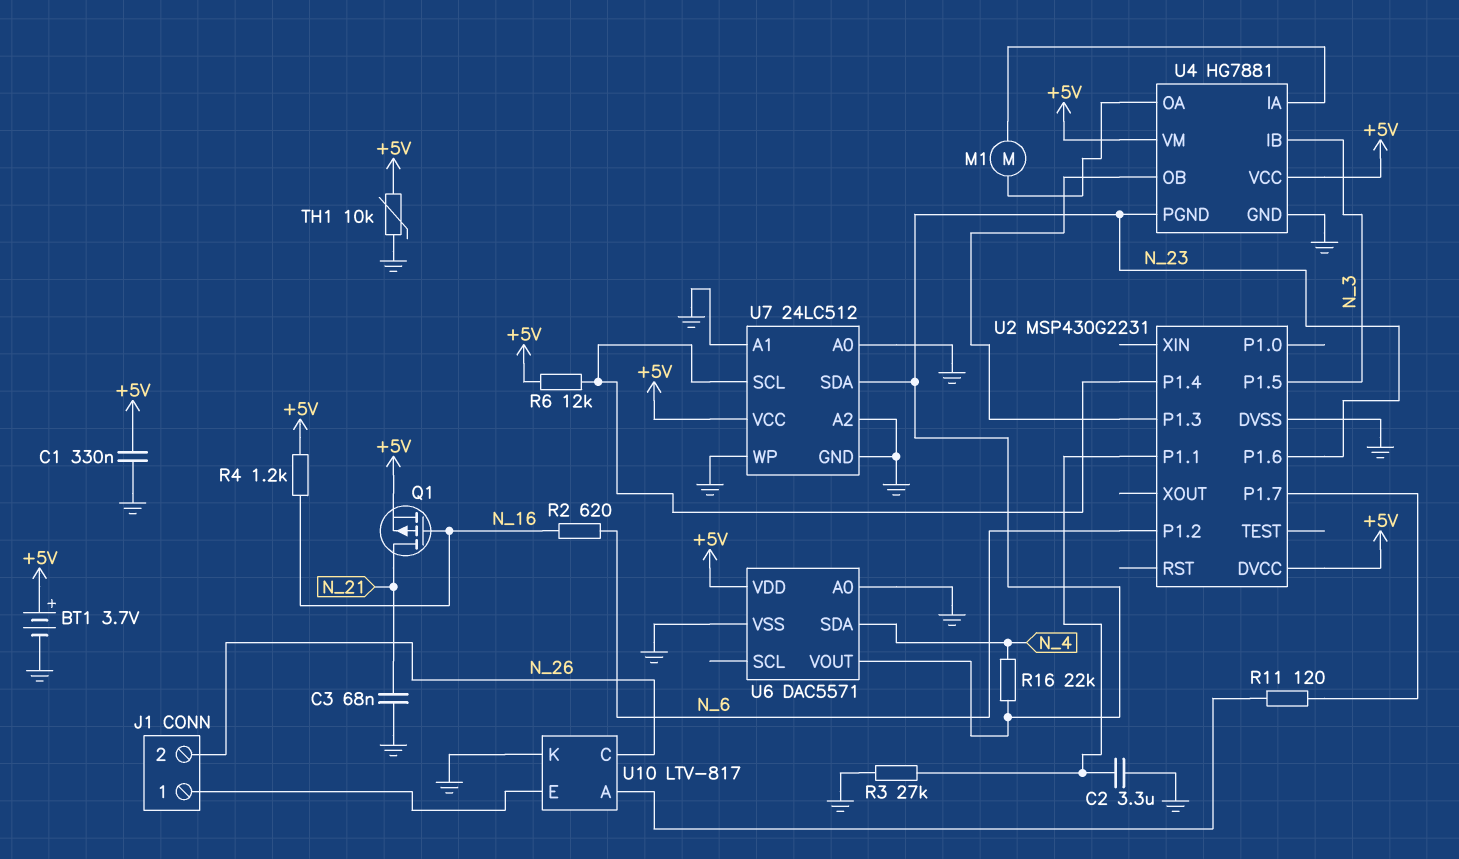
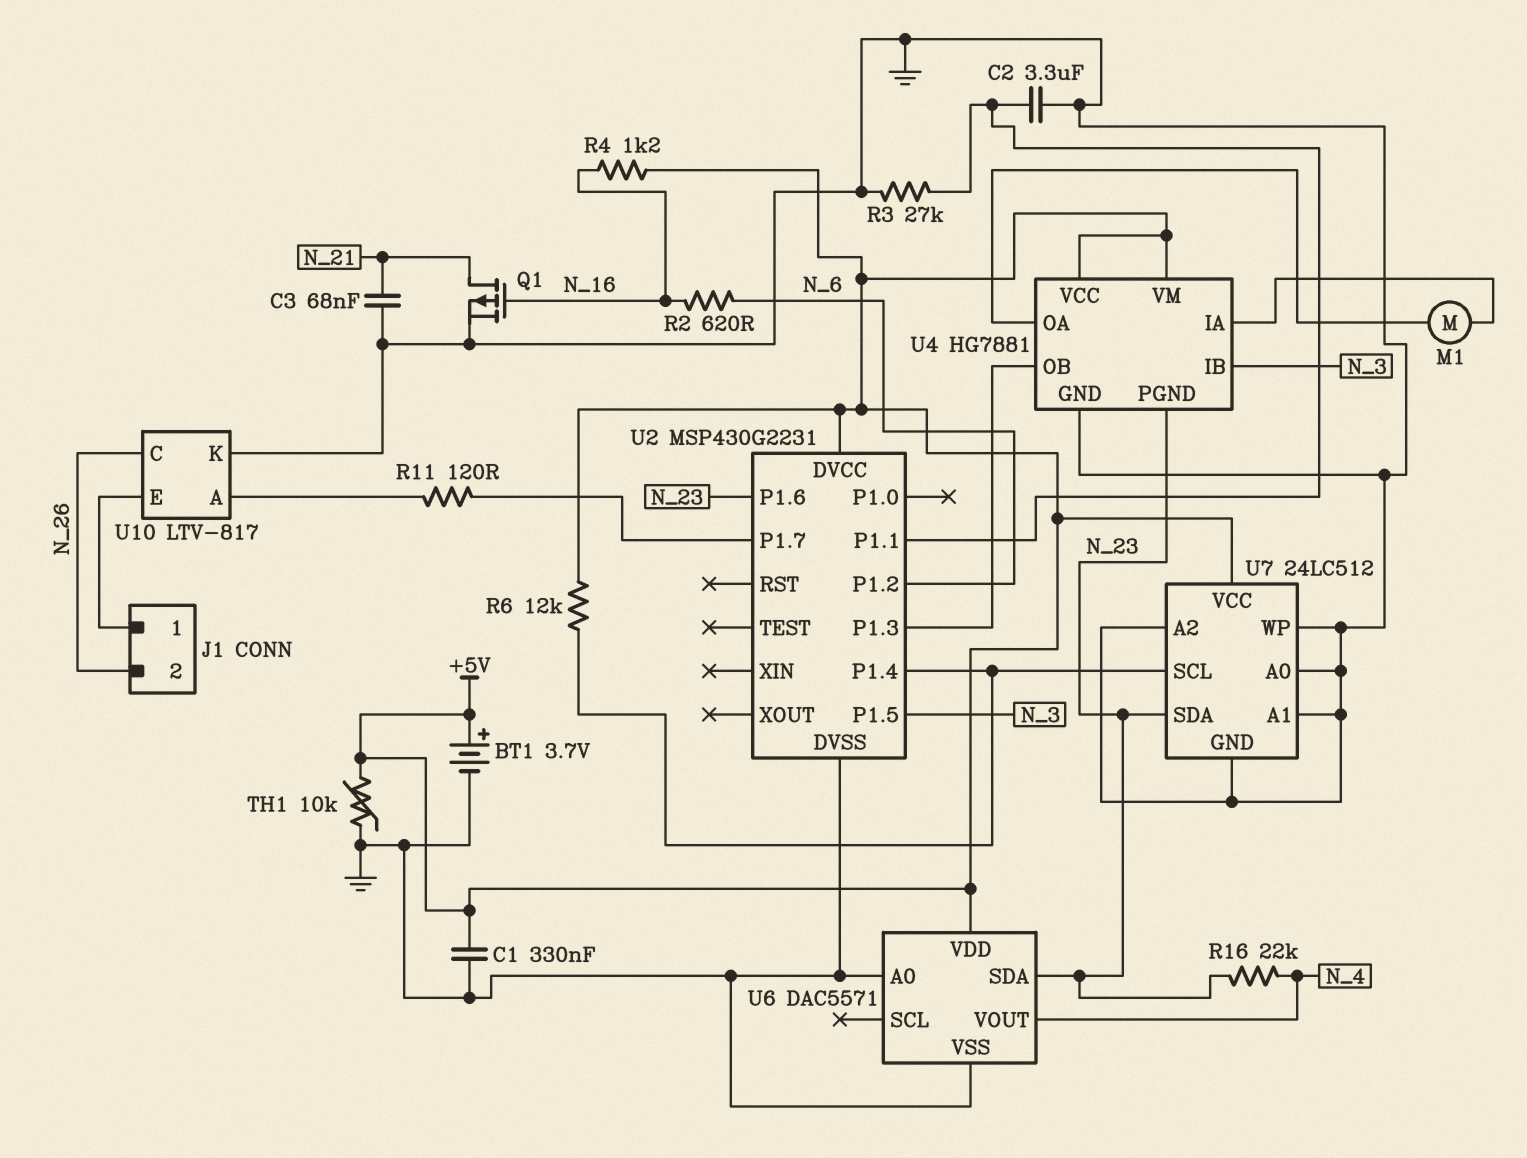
Q1: PMOS (G N_16, D N_21, S +5V) -> PMOS (G N_16, D N_21, S GND)
U6 pin SDA: N_4 -> N_23
U6 pin VOUT: N_23 -> N_4

